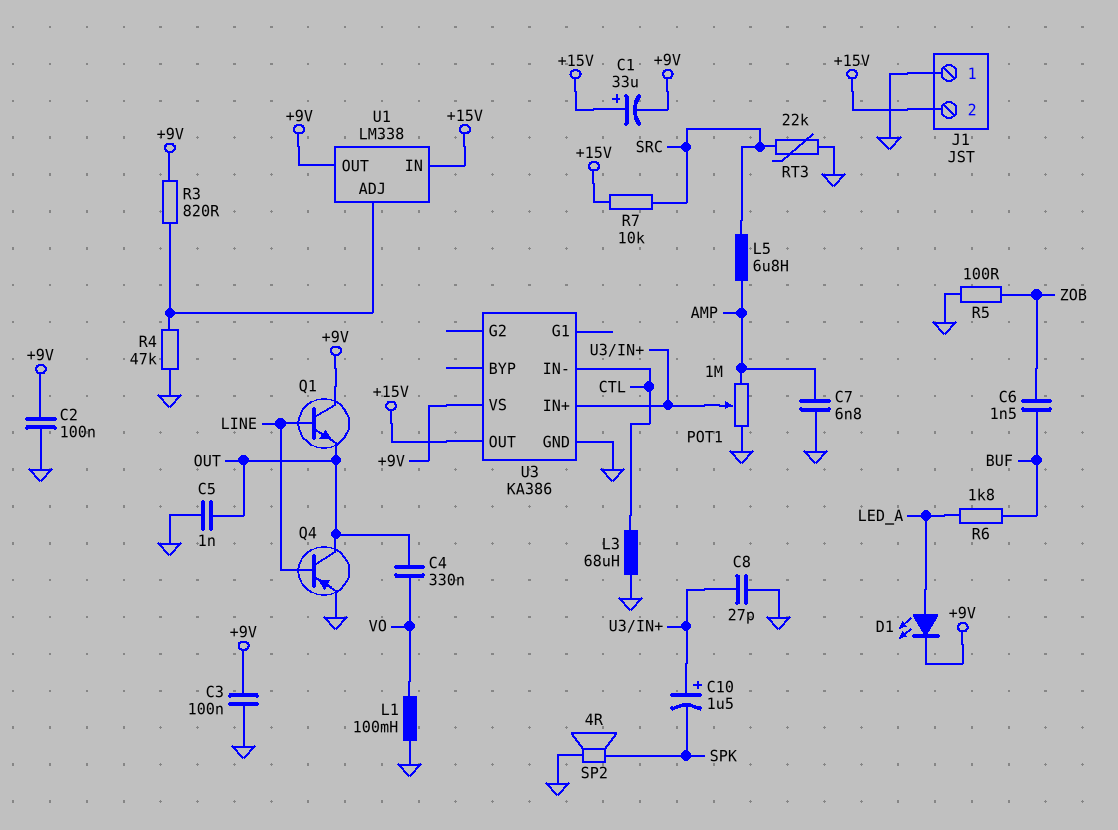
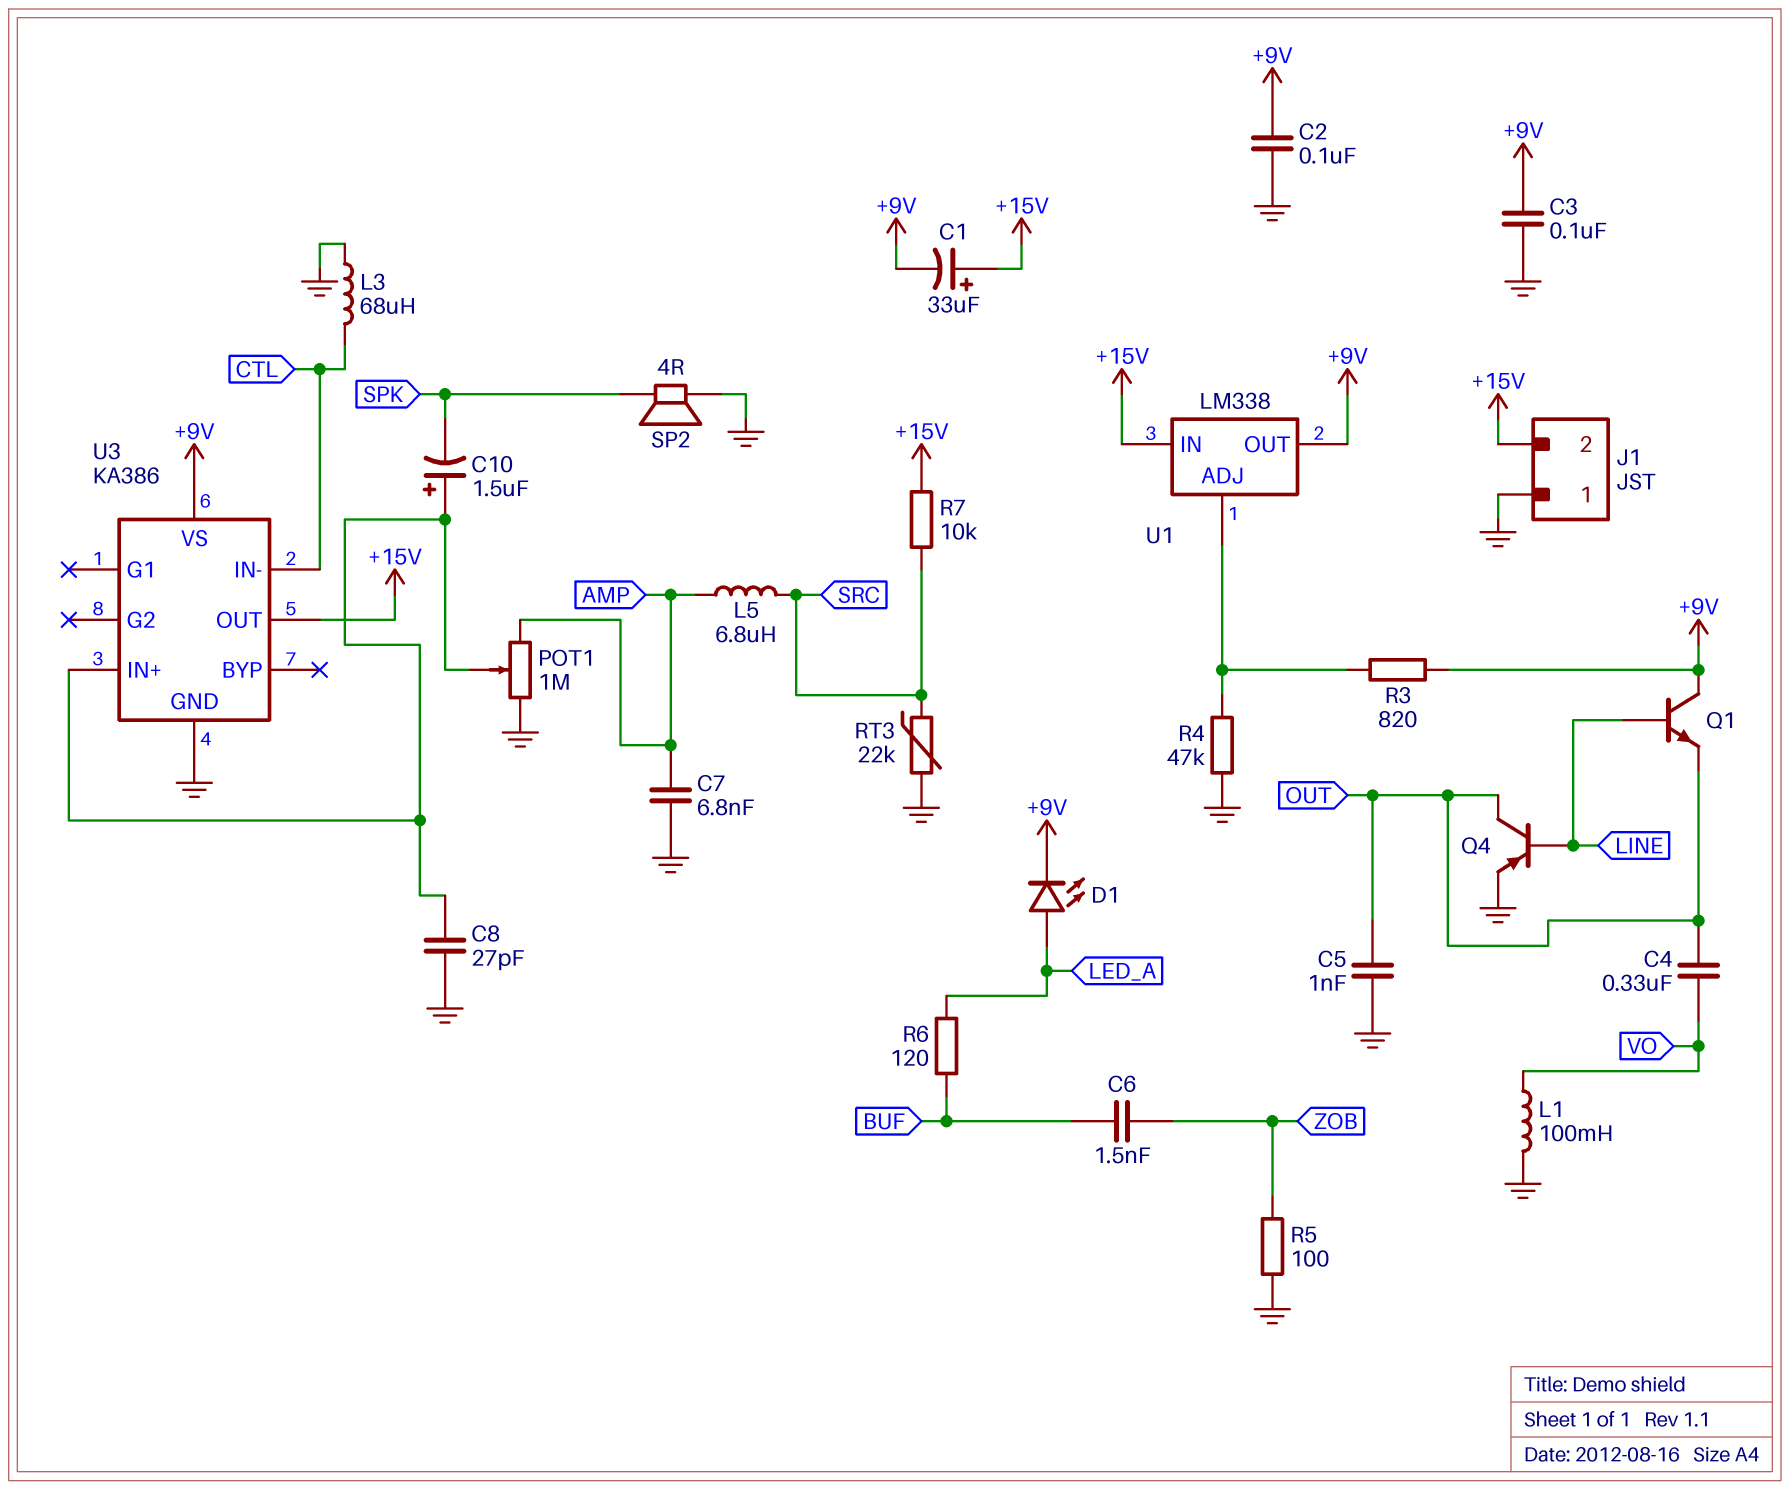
R6: 1.8k (BUF, LED_A) -> 120 (BUF, LED_A)

